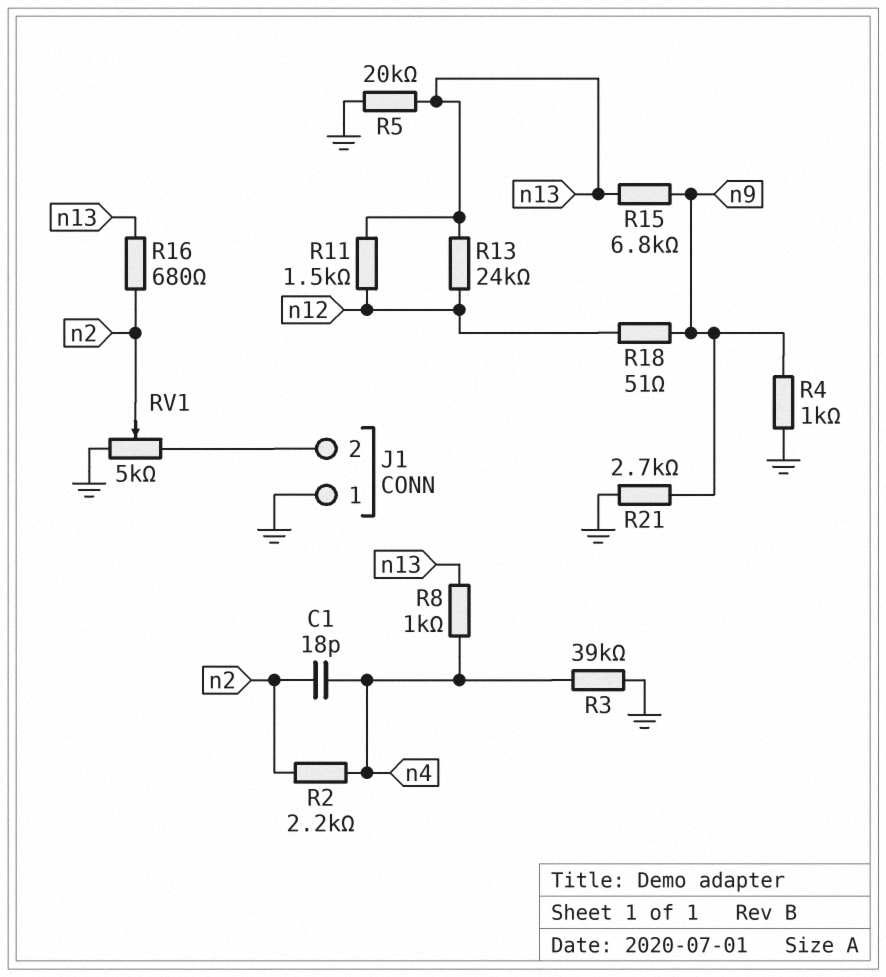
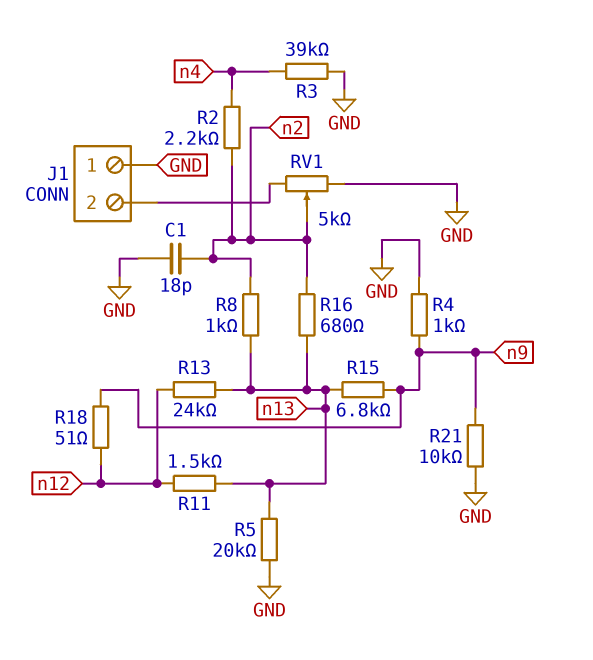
C1: 18pF (n2, n4) -> 18pF (GND, n2)
R8: 1k (n4, n13) -> 1k (n2, n13)
R21: 2.7k (GND, n9) -> 10k (GND, n9)

